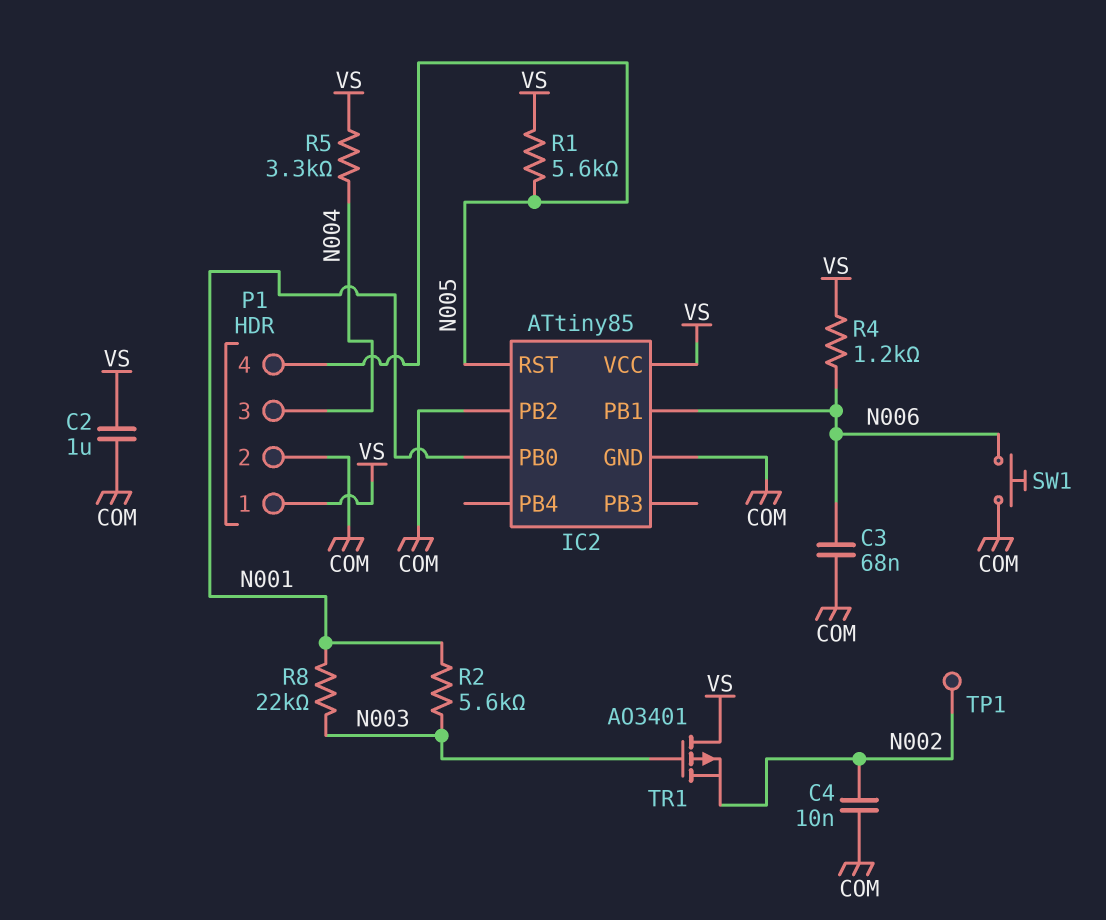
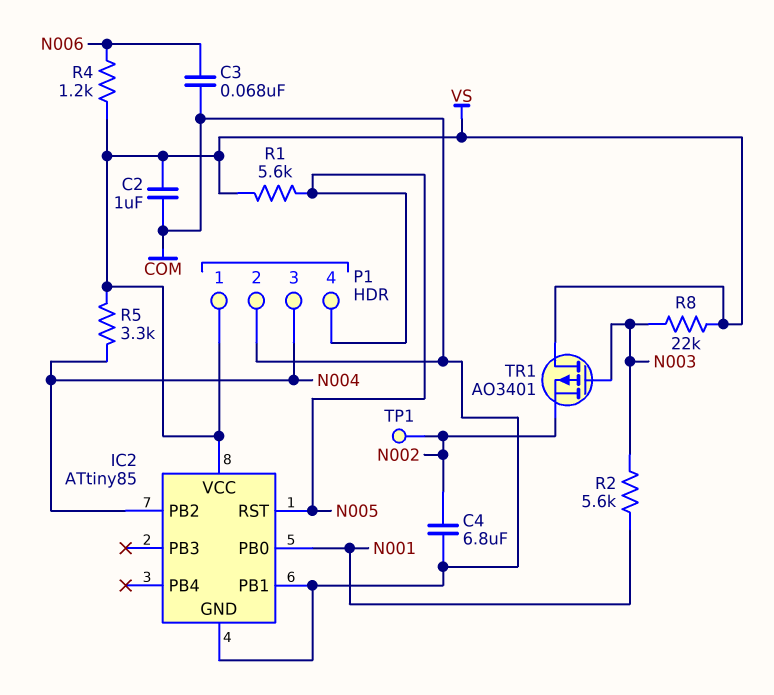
C4: 10nF (COM, N002) -> 6.8uF (COM, N002)
IC2 pin PB1: N006 -> COM
IC2 pin PB2: COM -> N004
R8: 22k (N001, N003) -> 22k (N003, VS)
SW1: button (COM, N006) -> none

